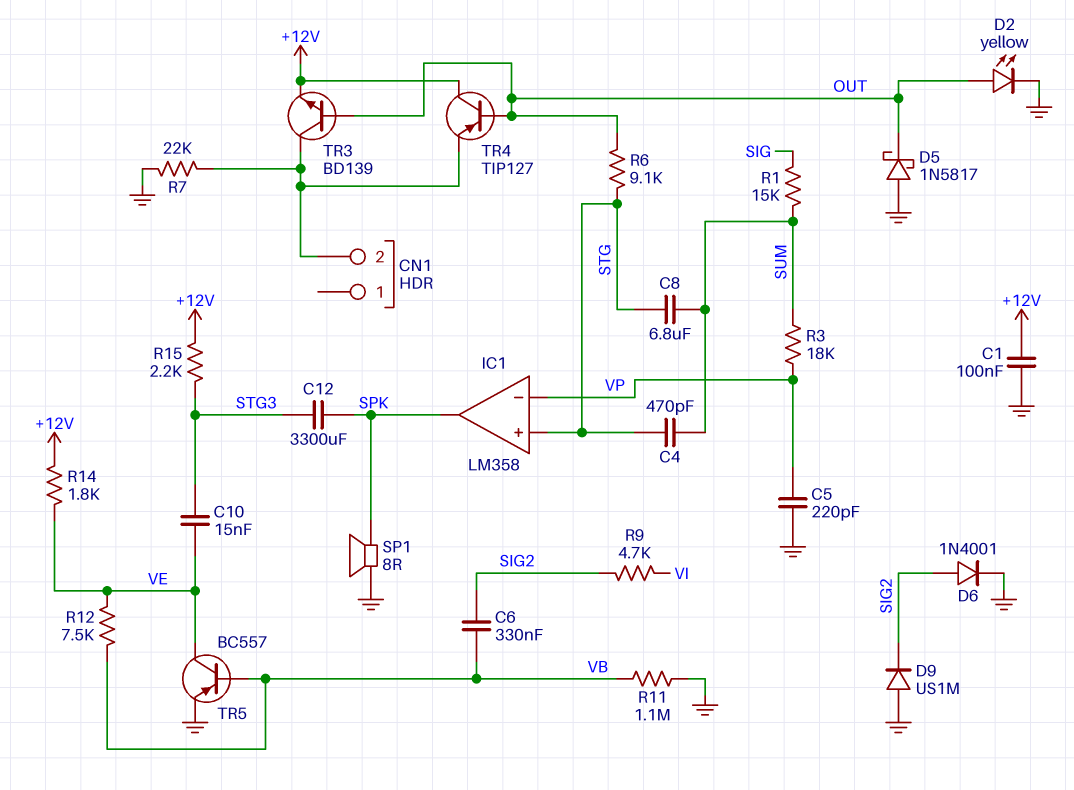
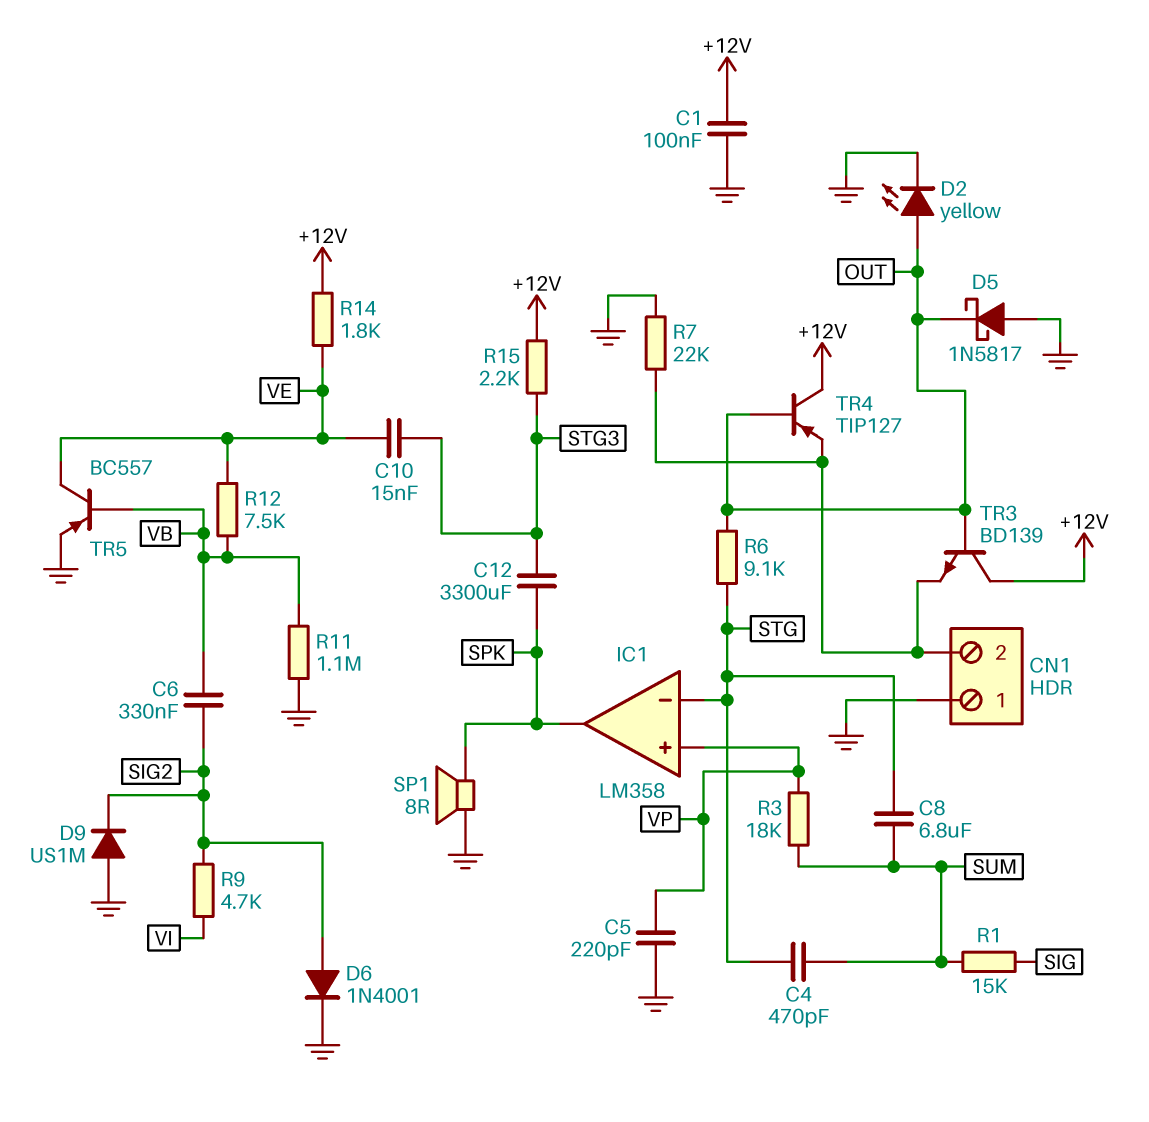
CN1 pin 1: none -> GND
IC1 pin in+: STG -> VP
IC1 pin in-: VP -> STG
TR3: NPN BD139 (B OUT, C CN1/2, E +12V) -> NPN BD139 (B OUT, C +12V, E CN1/2)

